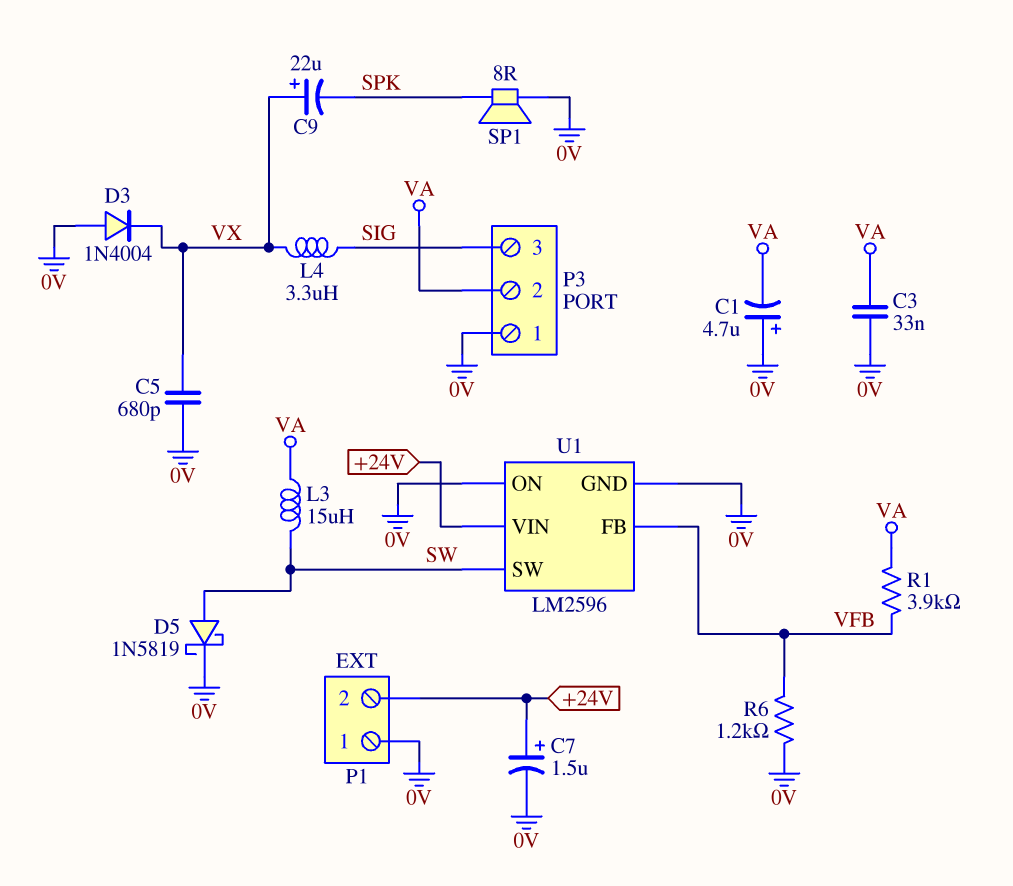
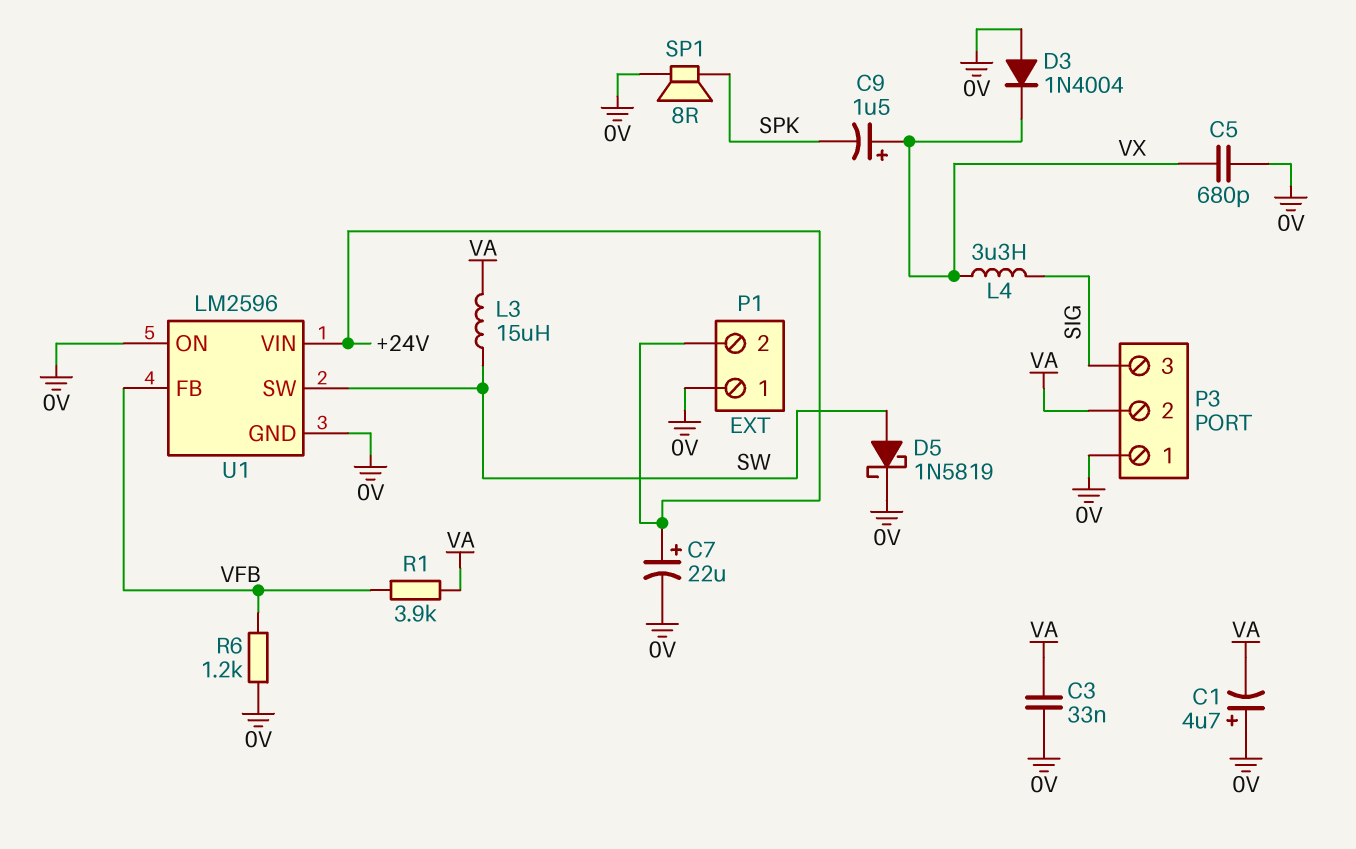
C7: 1.5uF (plus +24V, minus 0V) -> 22uF (plus +24V, minus 0V)
C9: 22uF (plus VX, minus SPK) -> 1.5uF (plus VX, minus SPK)

